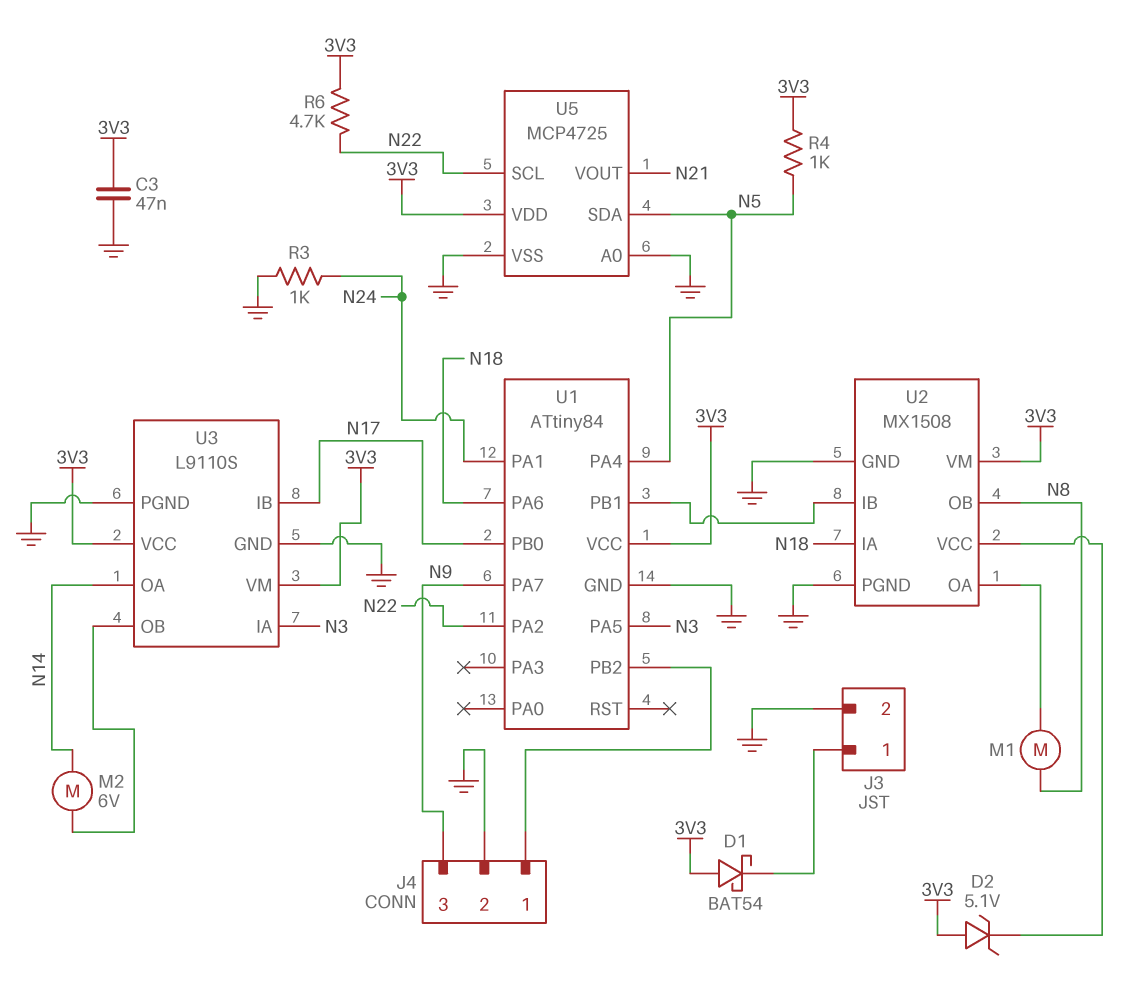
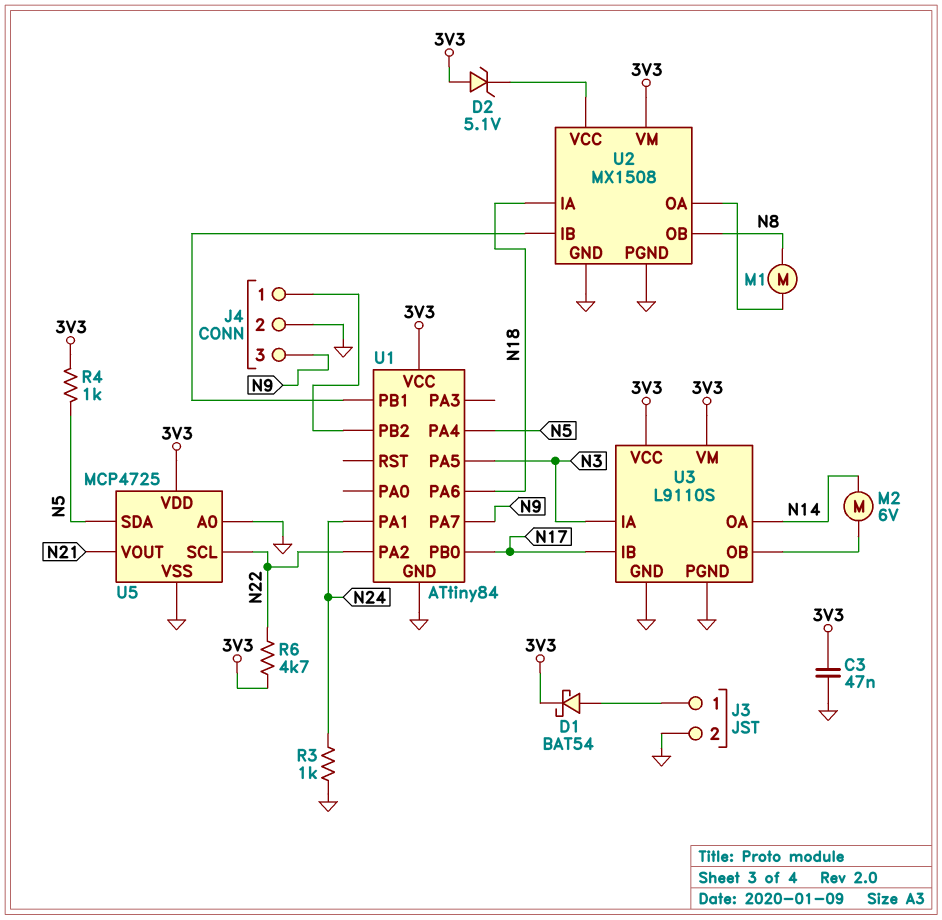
D1: schottky BAT54 (A 3V3, K J3/1) -> schottky BAT54 (A J3/1, K 3V3)

